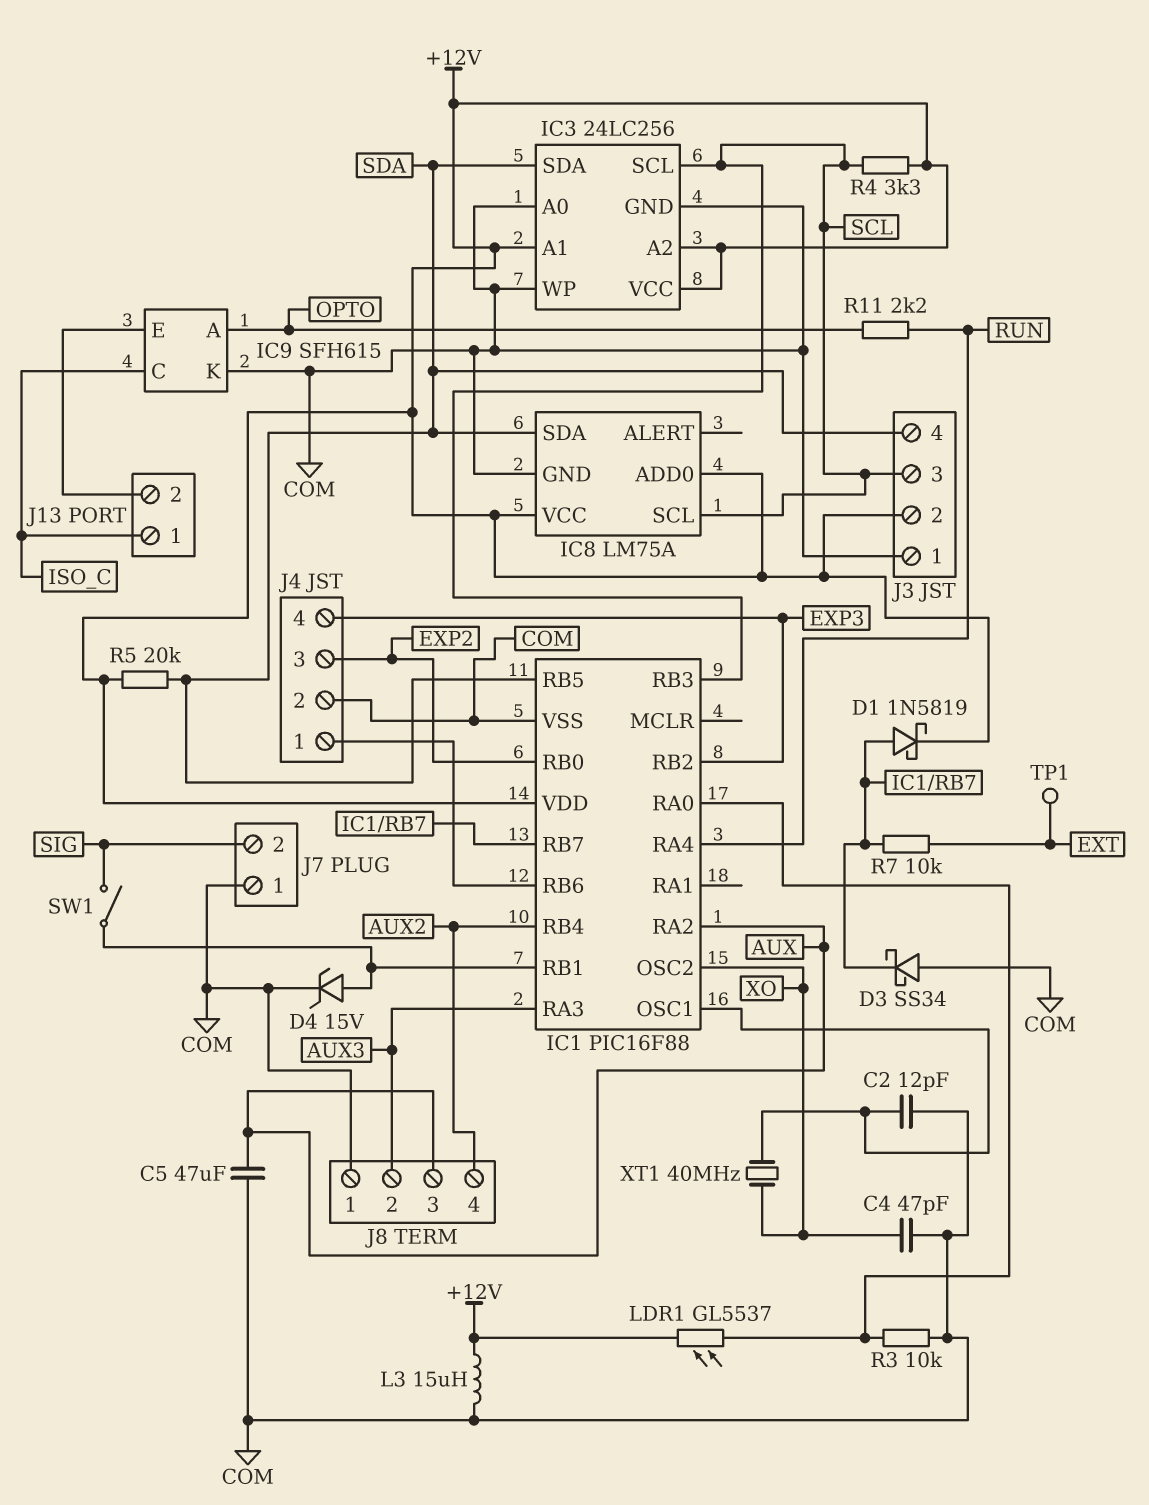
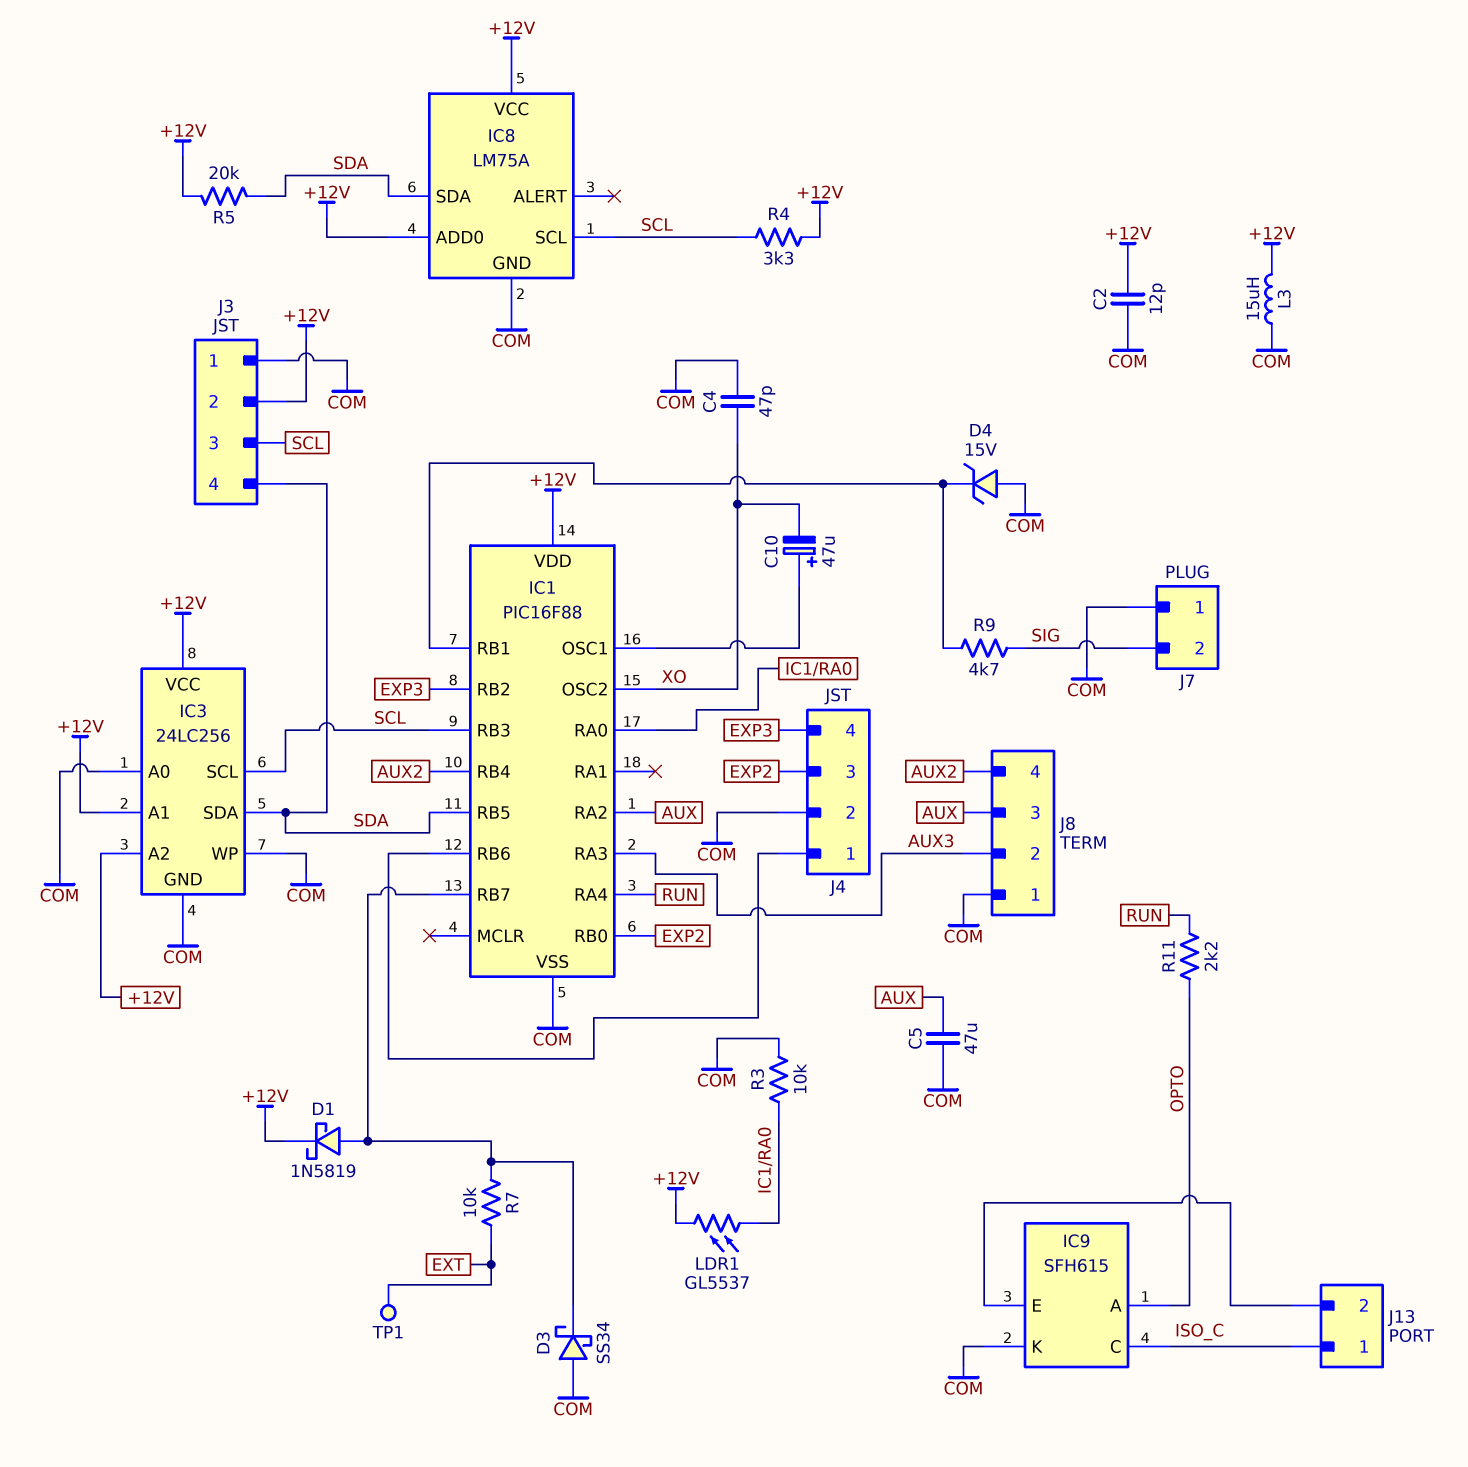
C2: 12pF (COM, IC1/OSC1) -> 12pF (+12V, COM)
C10: none -> 47uF (plus IC1/OSC1, minus XO)
D4: zener 15V (A IC1/RB1, K COM) -> zener 15V (A COM, K IC1/RB1)
R9: none -> 4.7k (IC1/RB1, SIG)
SW1: switch (IC1/RB1, SIG) -> none
XT1: 40MHz (IC1/OSC1, XO) -> none

